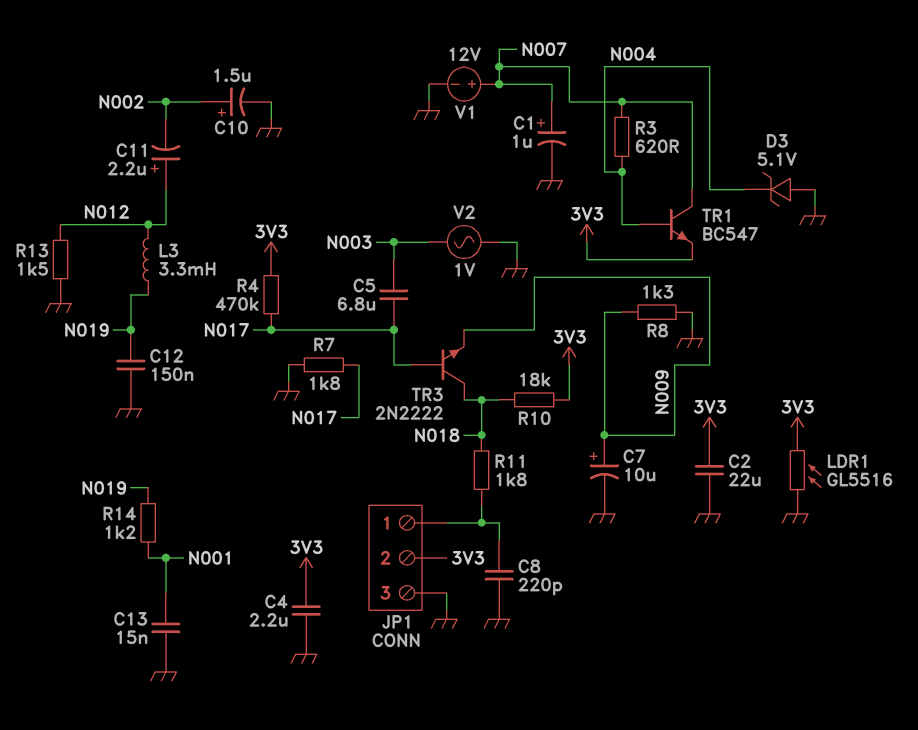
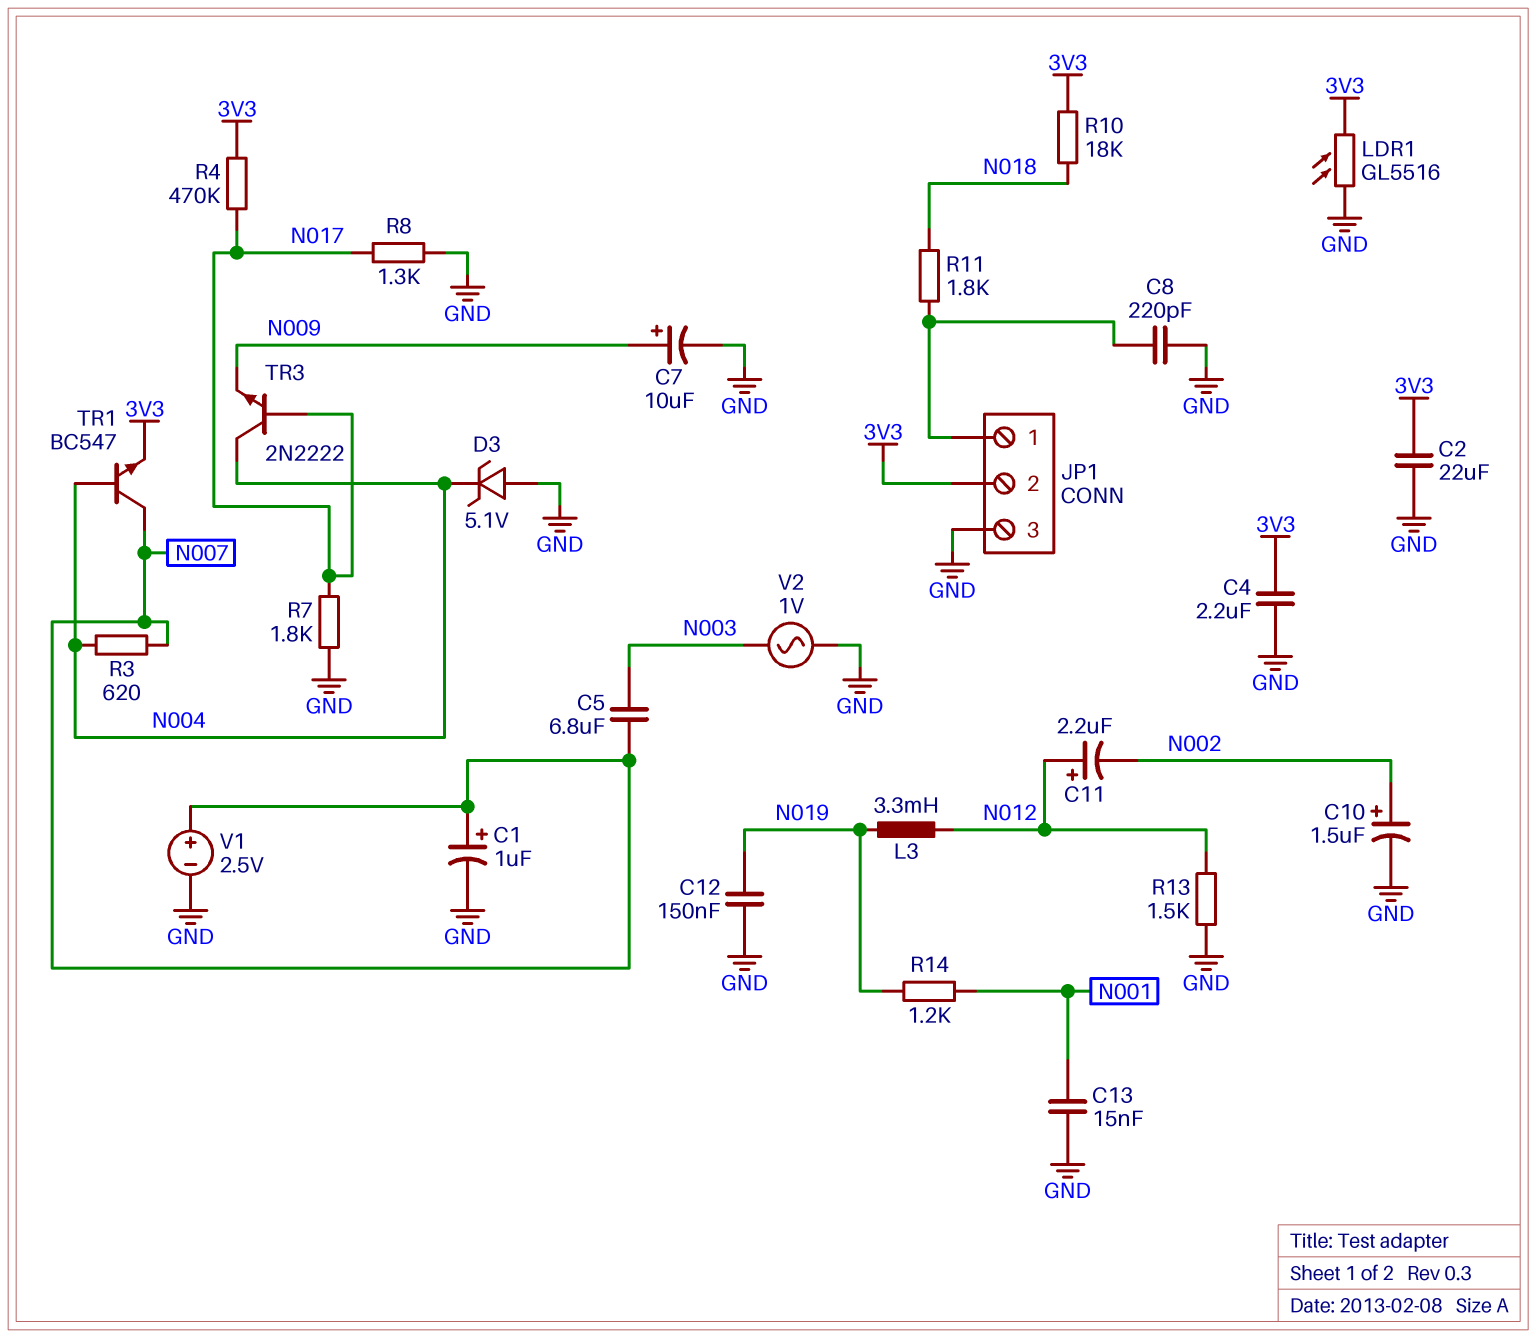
C5: 6.8uF (N003, N017) -> 6.8uF (N003, N007)
R8: 1.3k (GND, N009) -> 1.3k (GND, N017)
TR3: NPN 2N2222 (B N017, C N018, E N009) -> NPN 2N2222 (B N017, C N004, E N009)
V1: 12V (plus N007, minus GND) -> 2.5V (plus N007, minus GND)

